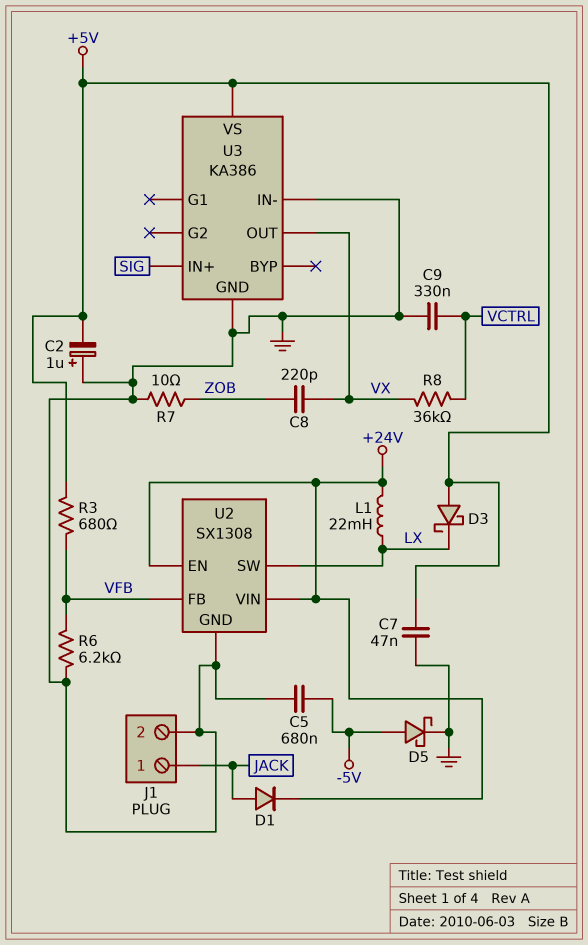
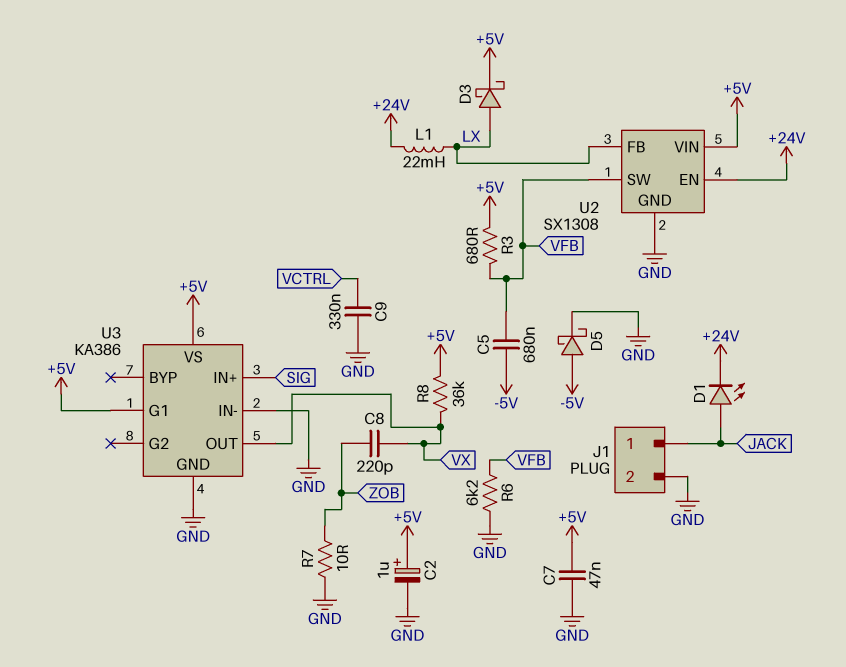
C2: 1uF (plus GND, minus +5V) -> 1uF (plus +5V, minus GND)
C5: 680nF (-5V, GND) -> 680nF (-5V, VFB)
D1: diode (A JACK, K +24V) -> LED (A JACK, K +24V)
D3: schottky (A +5V, K LX) -> schottky (A LX, K +5V)
R8: 36k (VCTRL, VX) -> 36k (+5V, VX)
U2 pin FB: VFB -> LX
U2 pin SW: LX -> VFB
U2 pin VIN: +24V -> +5V
U3 pin G1: none -> +5V

